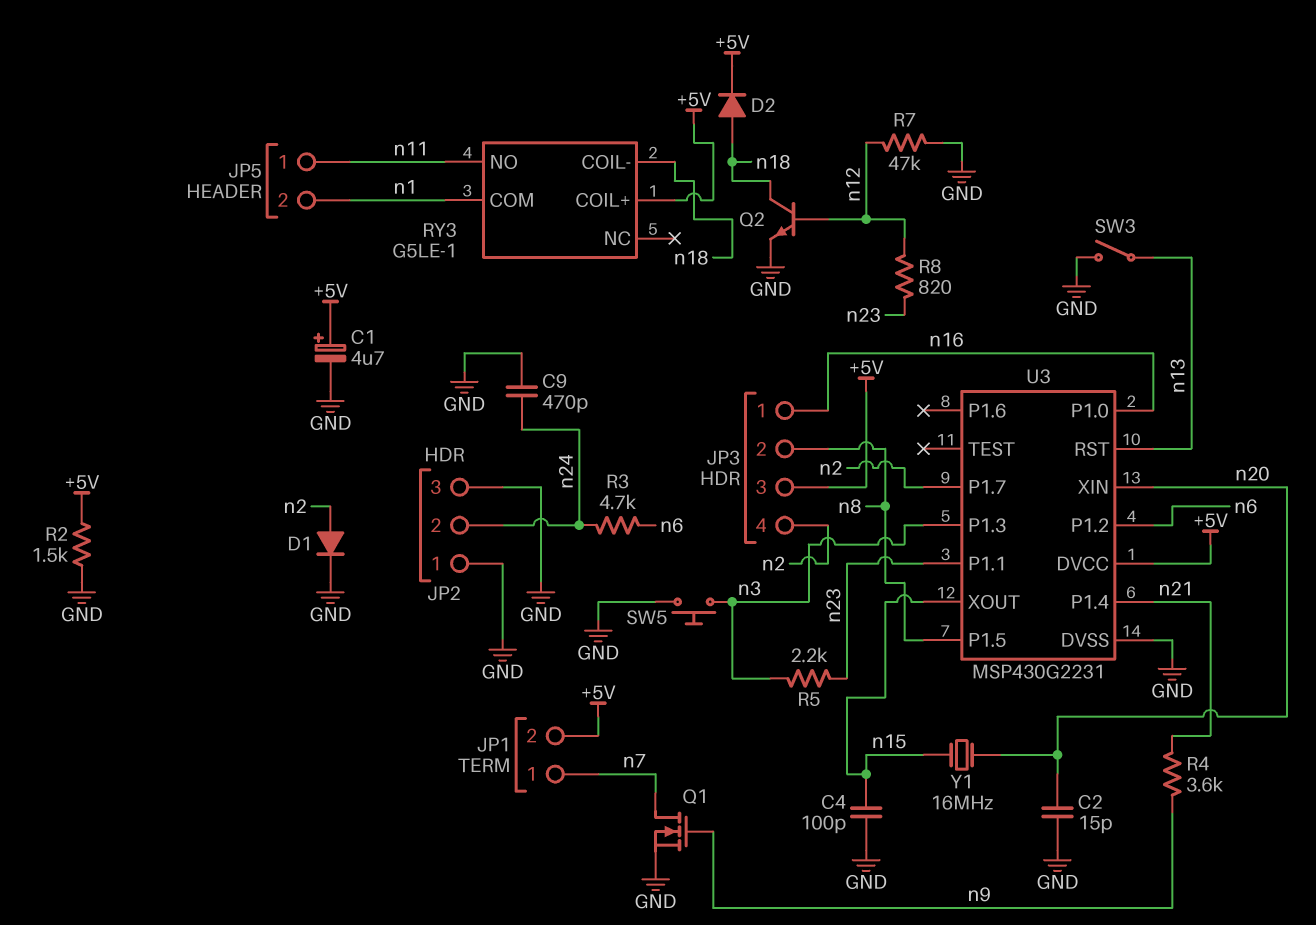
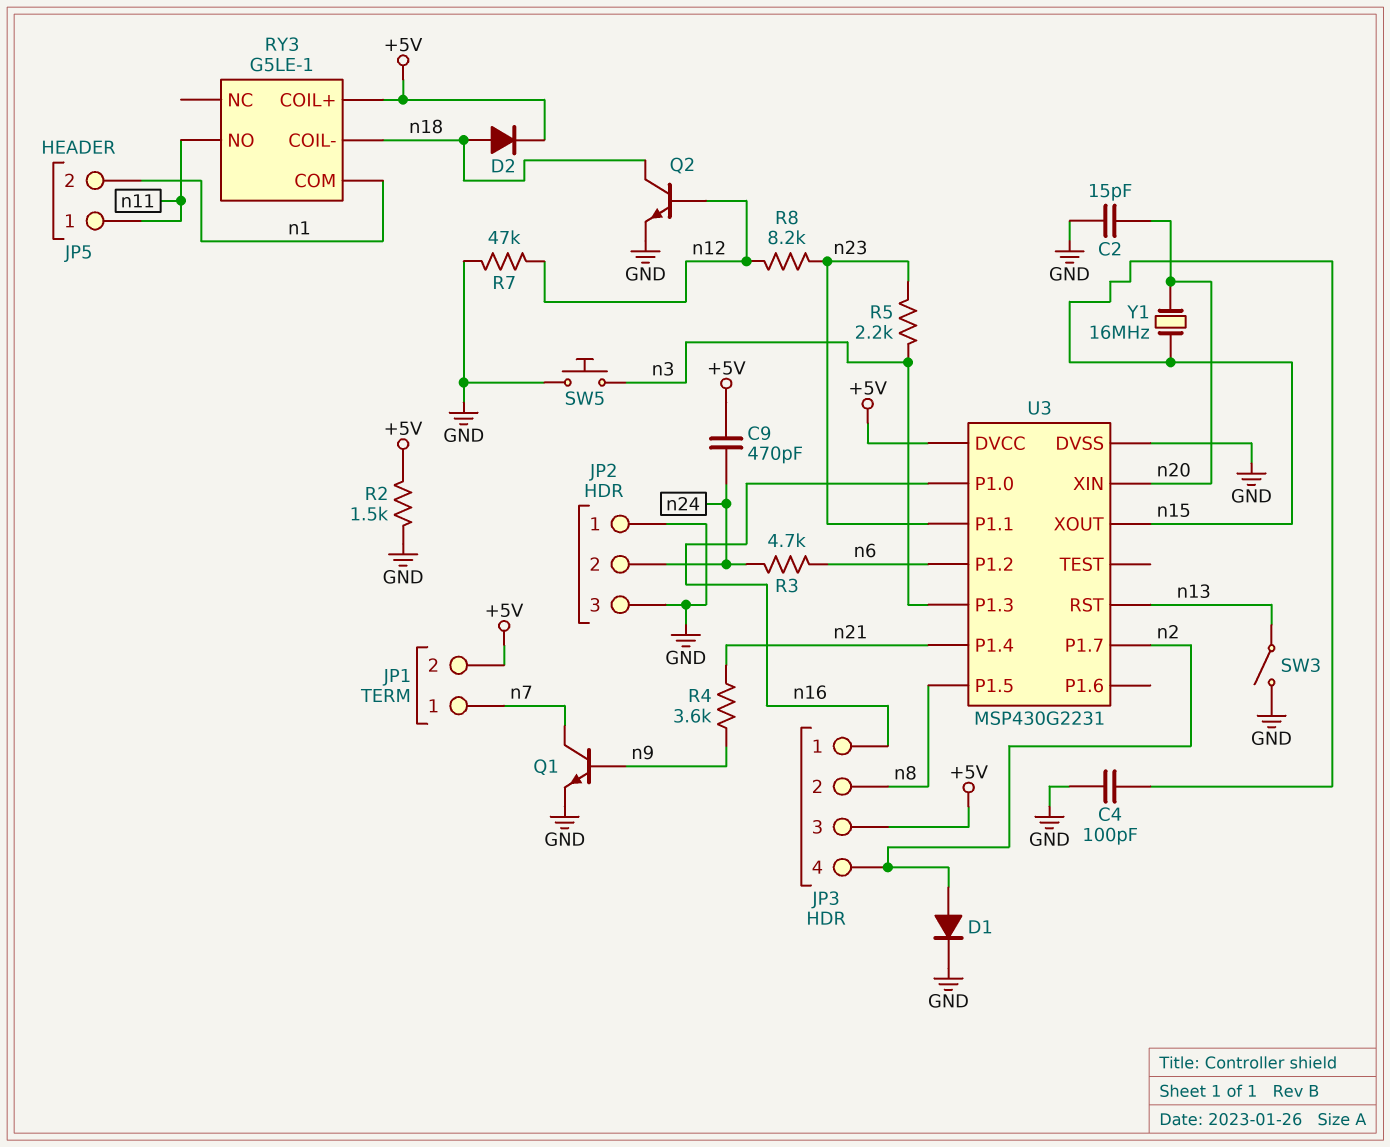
C1: 4.7uF (plus +5V, minus GND) -> none
C9: 470pF (GND, n24) -> 470pF (+5V, n24)
Q1: NMOS (G n9, D n7, S GND) -> NPN (B n9, C n7, E GND)
R8: 820 (n12, n23) -> 8.2k (n12, n23)

